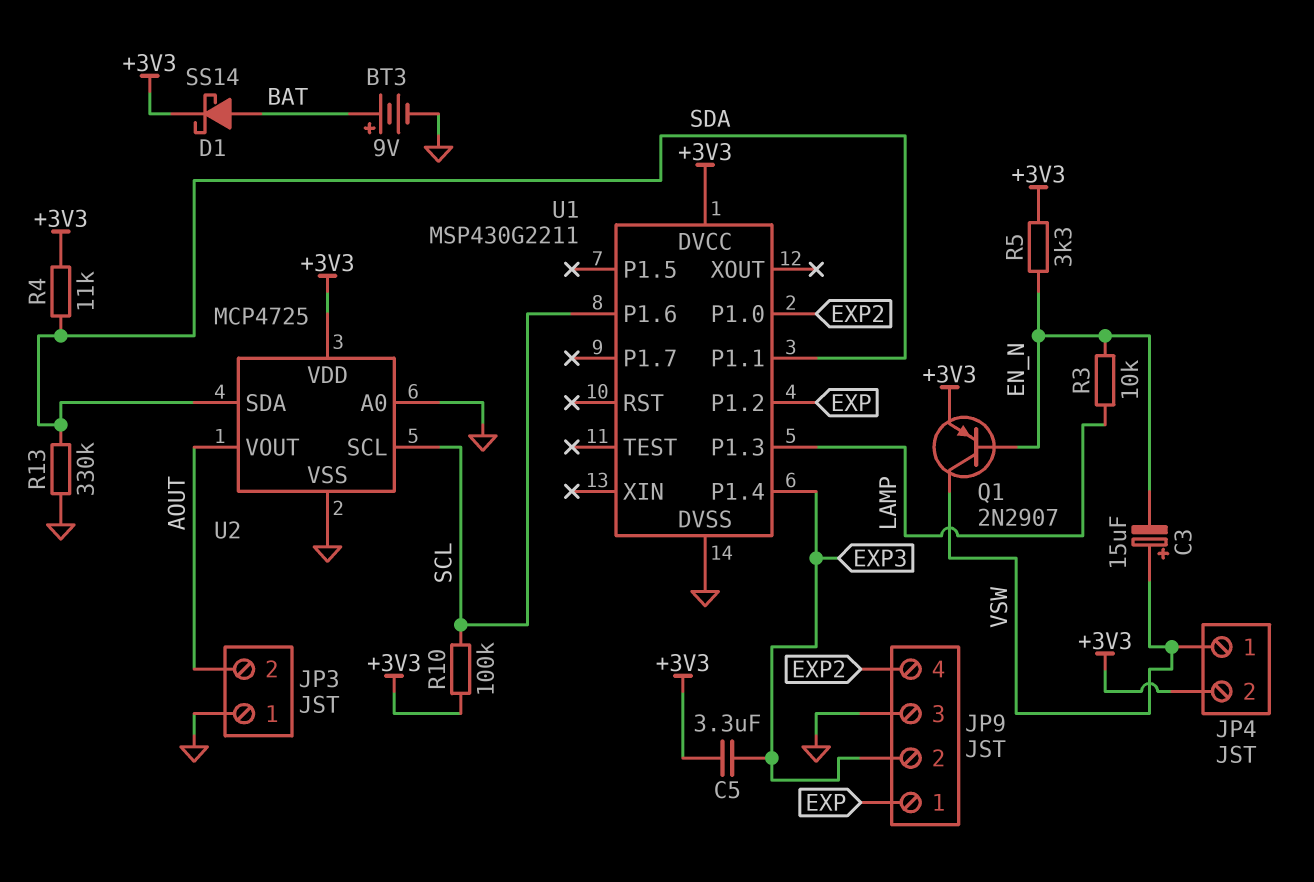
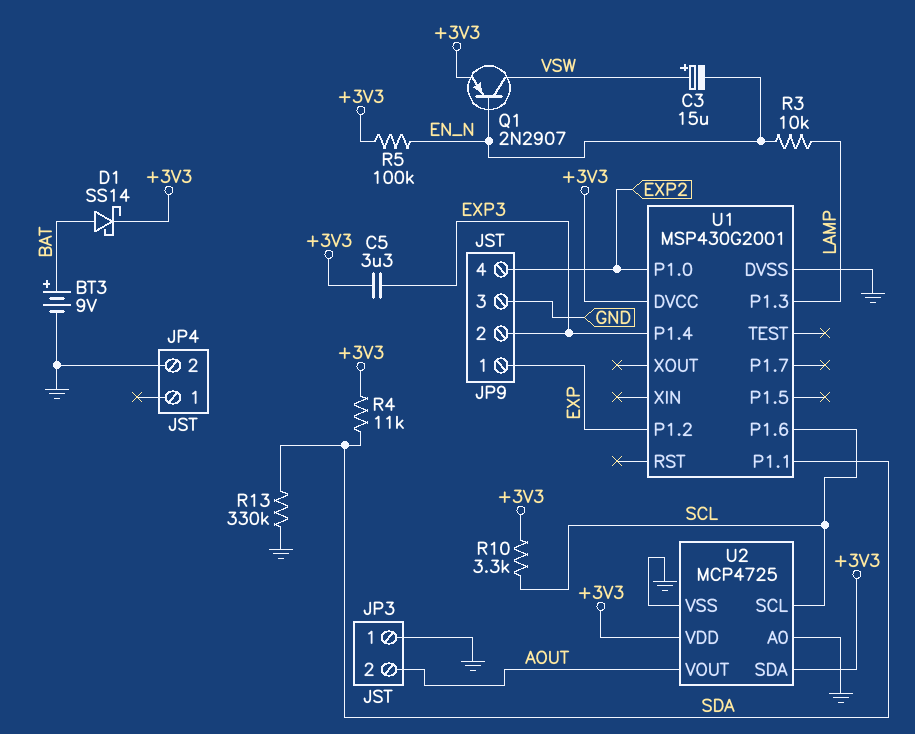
JP4 pin 1: VSW -> none
JP4 pin 2: +3V3 -> GND
R5: 3.3k (+3V3, EN_N) -> 100k (+3V3, EN_N)
R10: 100k (+3V3, SCL) -> 3.3k (+3V3, SCL)
U1: MSP430G2211 -> MSP430G2001
U2 pin SDA: SDA -> +3V3

